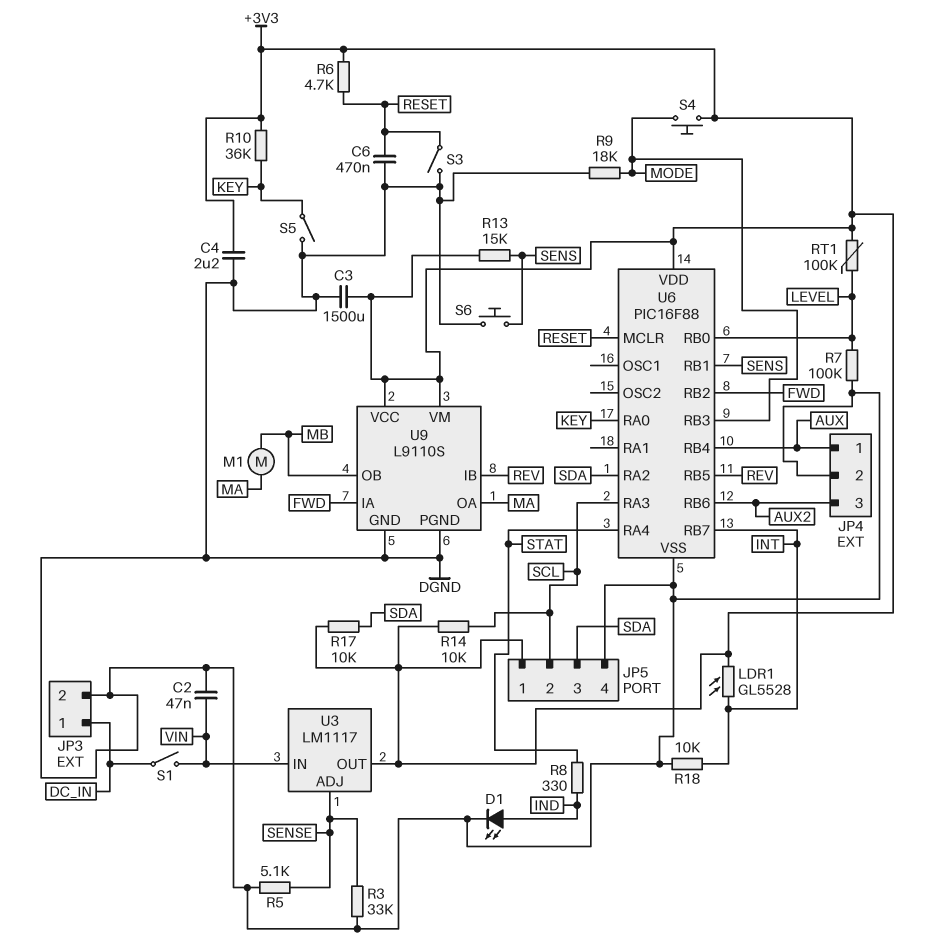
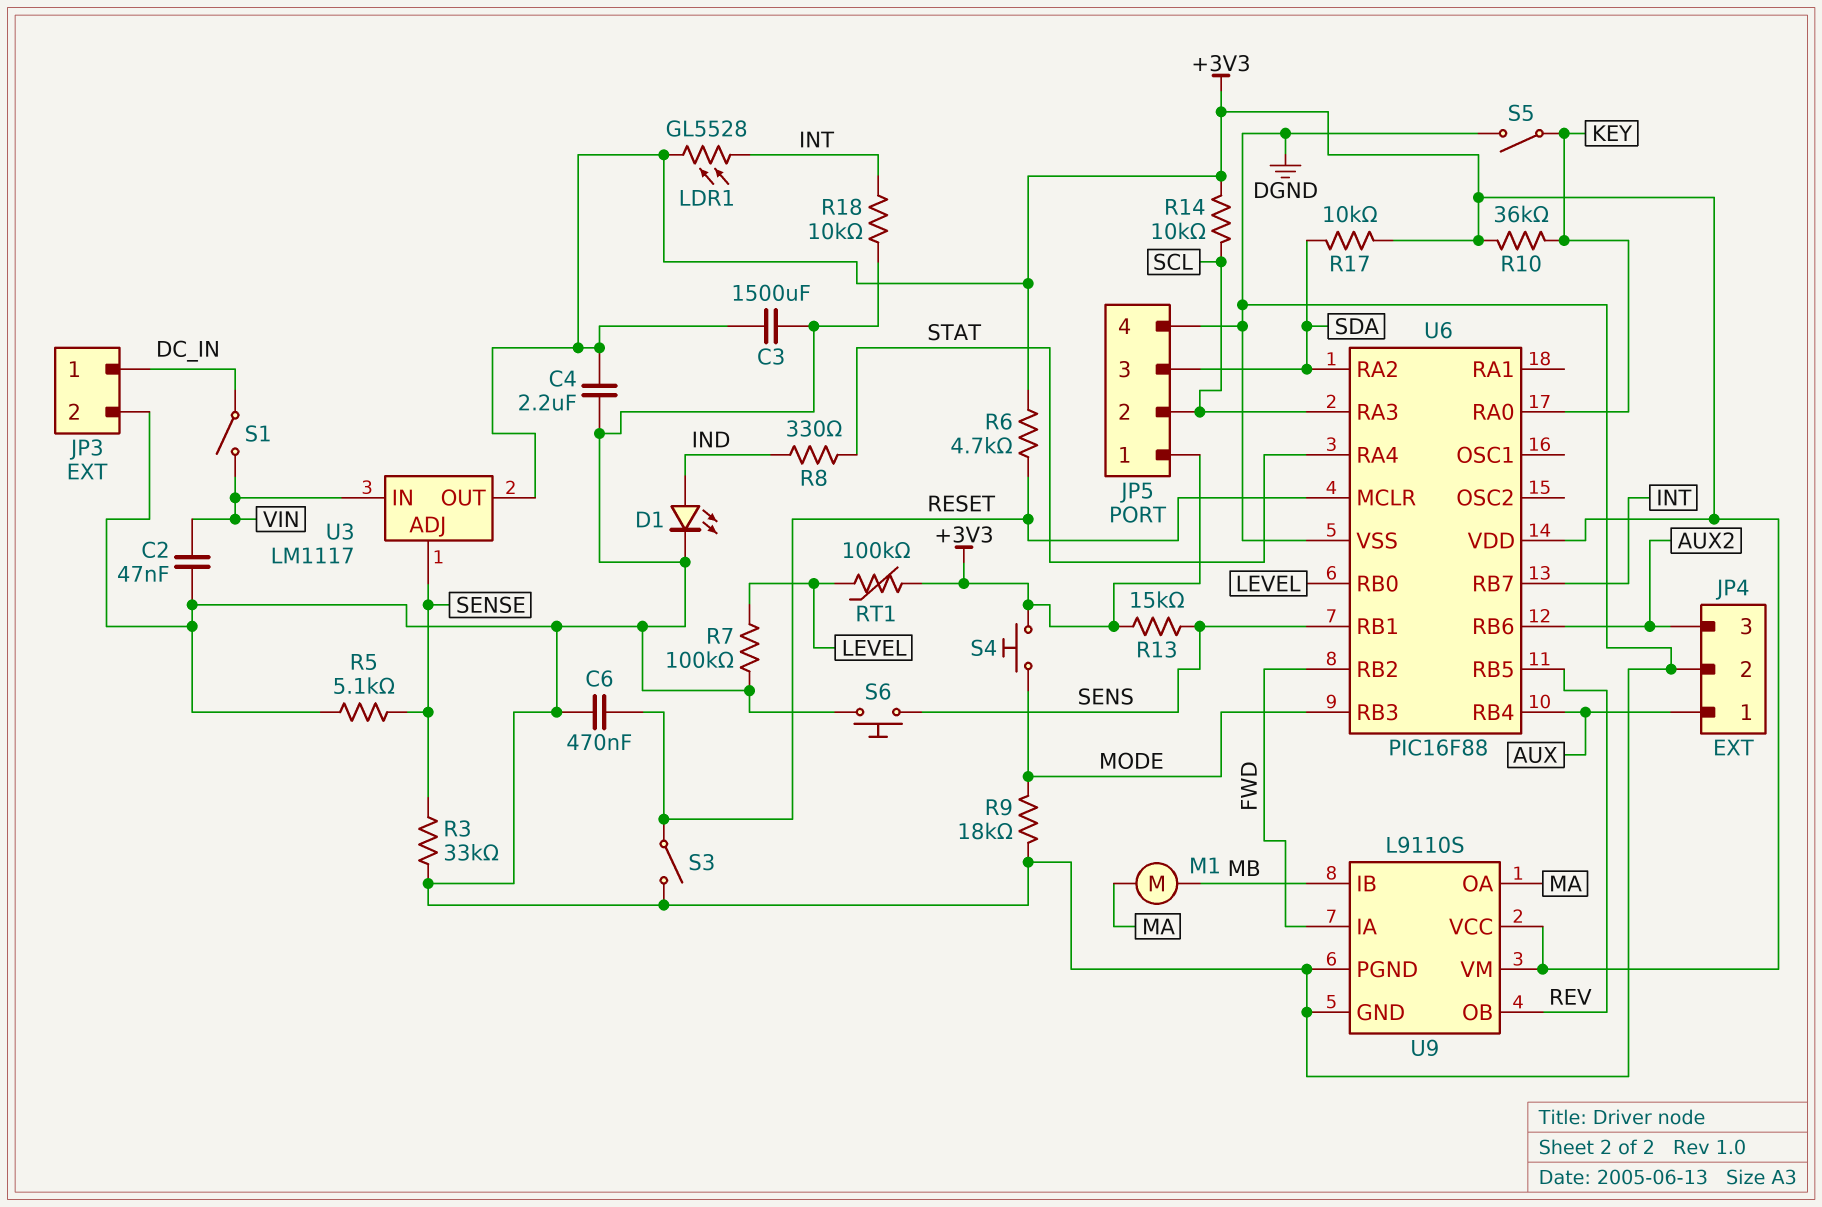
U9 pin IB: REV -> MB
U9 pin OB: MB -> REV

